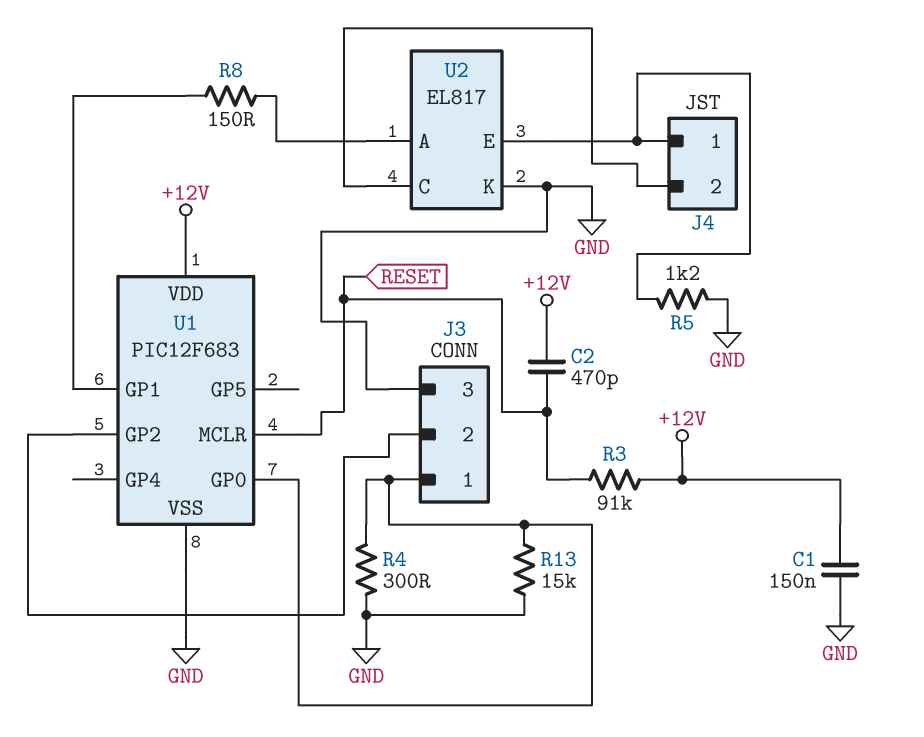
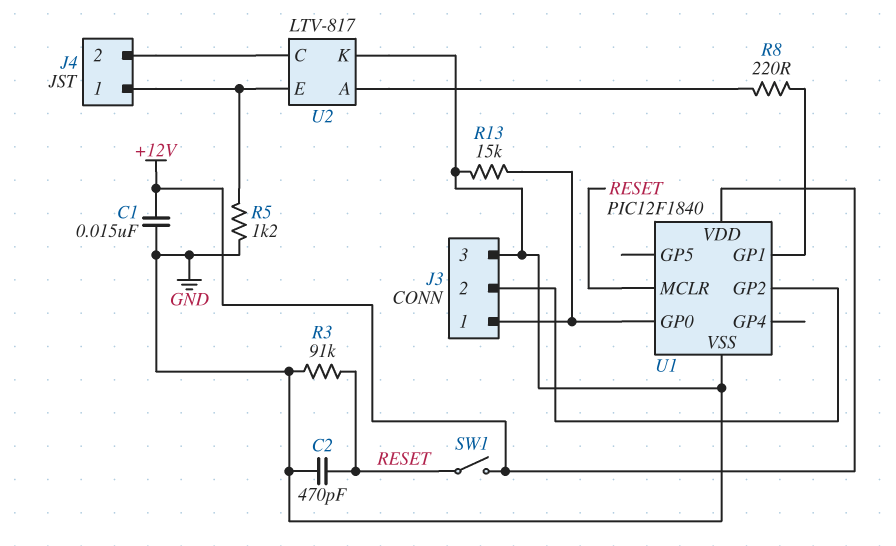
C1: 150nF (+12V, GND) -> 15nF (+12V, GND)
C2: 470pF (+12V, RESET) -> 470pF (GND, RESET)
R3: 91k (+12V, RESET) -> 91k (GND, RESET)
R4: 300 (GND, J3/1) -> none
R8: 150 (U1/GP1, U2/A) -> 220 (U1/GP1, U2/A)
SW1: none -> switch (+12V, RESET)
U1: PIC12F683 -> PIC12F1840
U2: EL817 -> LTV-817

